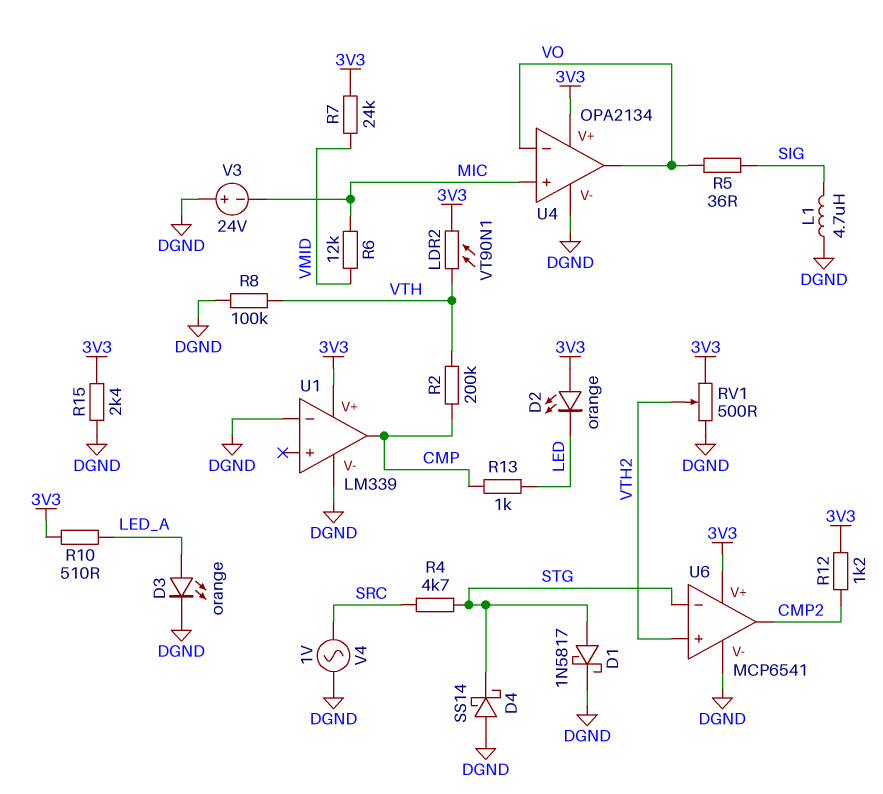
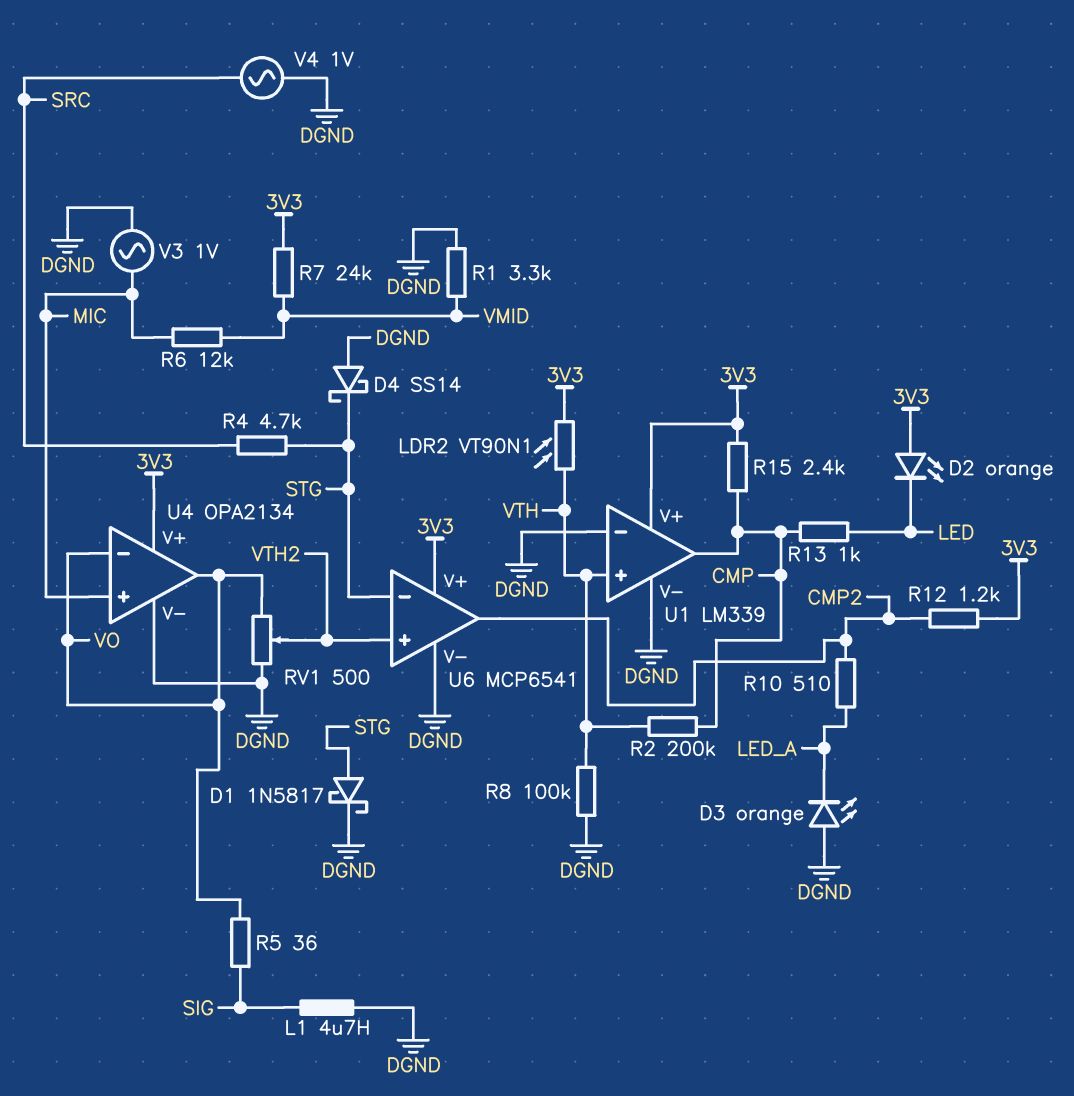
D3: LED orange (A LED_A, K DGND) -> LED orange (A DGND, K LED_A)
R1: none -> 3.3k (DGND, VMID)
R10: 510 (3V3, LED_A) -> 510 (CMP2, LED_A)
R15: 2.4k (3V3, DGND) -> 2.4k (3V3, CMP)
RV1: 500 (3V3, DGND, wiper VTH2) -> 500 (DGND, VO, wiper VTH2)
U1 pin in+: none -> VTH
V3: 24V (plus DGND, minus MIC) -> AC 1V (DGND, MIC)

